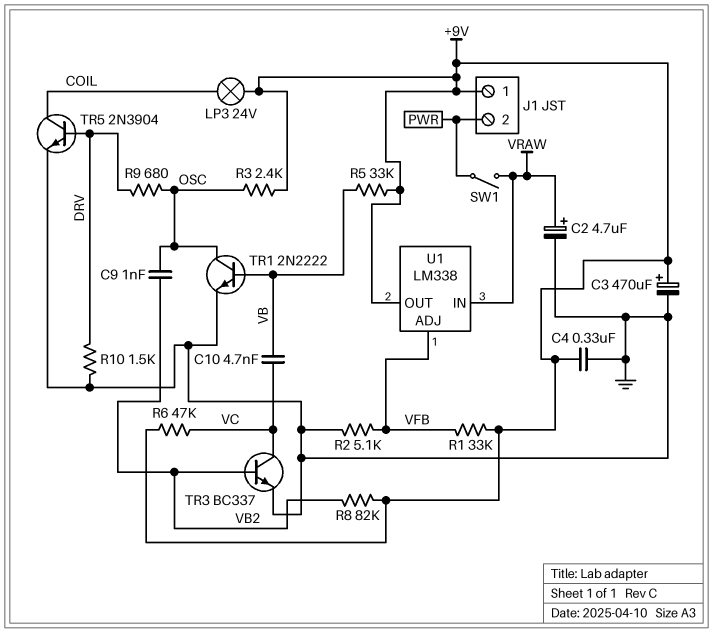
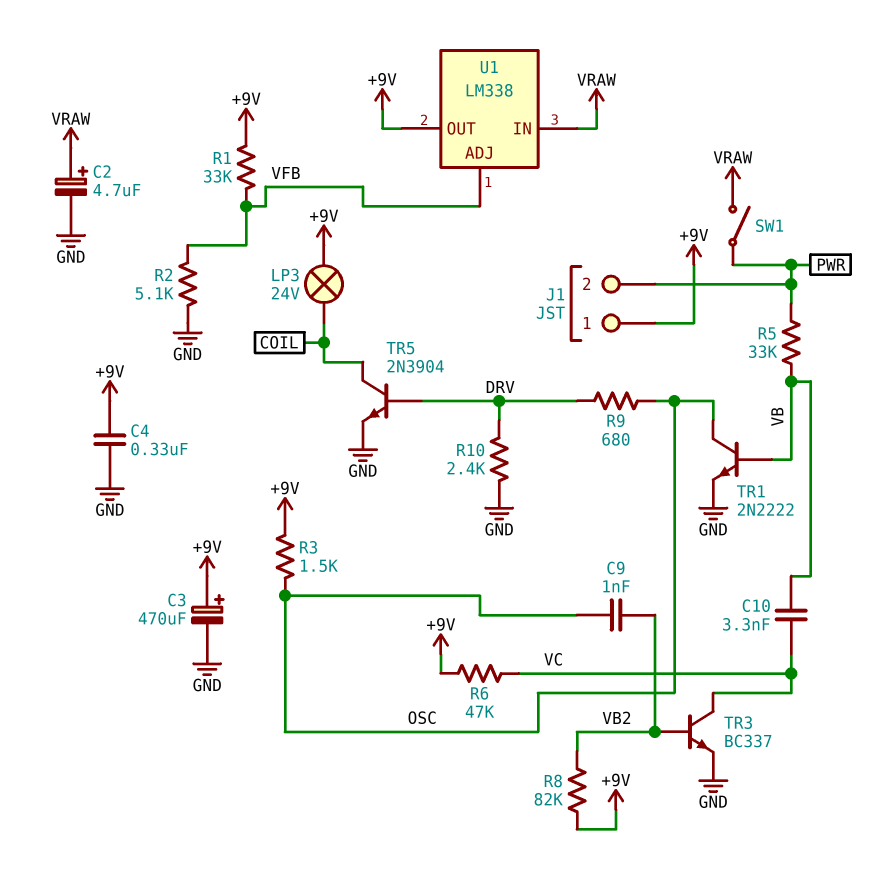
C10: 4.7nF (VB, VC) -> 3.3nF (VB, VC)
R3: 2.4k (+9V, OSC) -> 1.5k (+9V, OSC)
R5: 33k (+9V, VB) -> 33k (PWR, VB)
R10: 1.5k (DRV, GND) -> 2.4k (DRV, GND)

